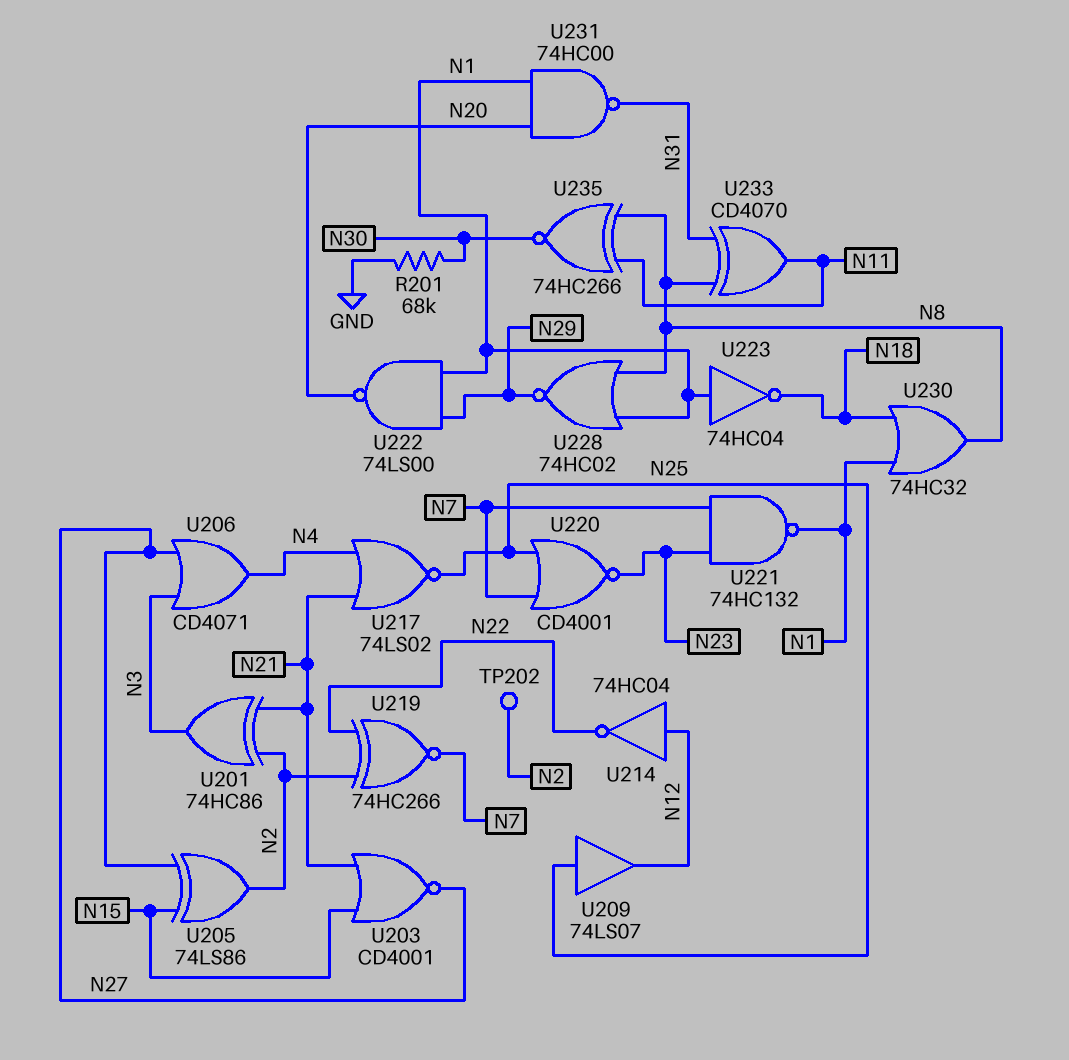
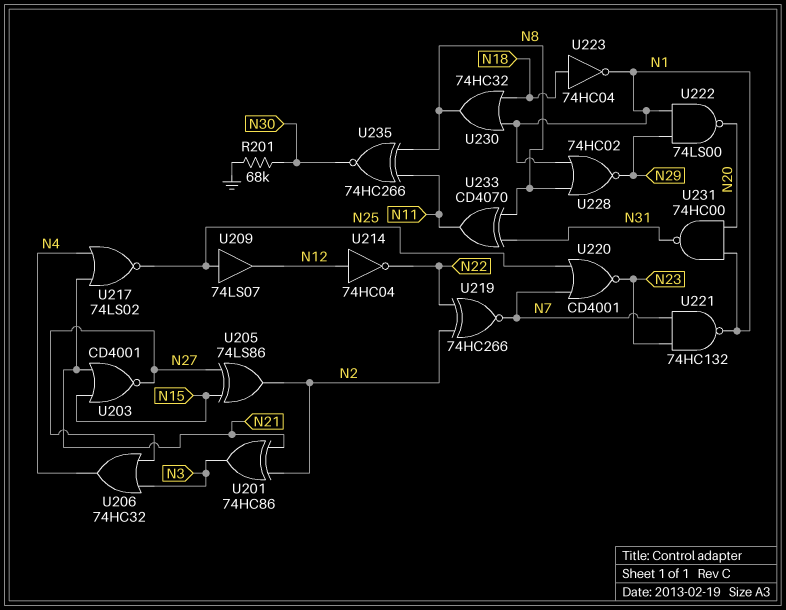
TP202: test point (N2) -> none
U206: OR CD4071 (in N3, in N27, out N4) -> OR 74HC32 (in N3, in N27, out N4)
U223: NOT 74HC04 (in N1, out N18) -> NOT 74HC04 (in N18, out N1)

